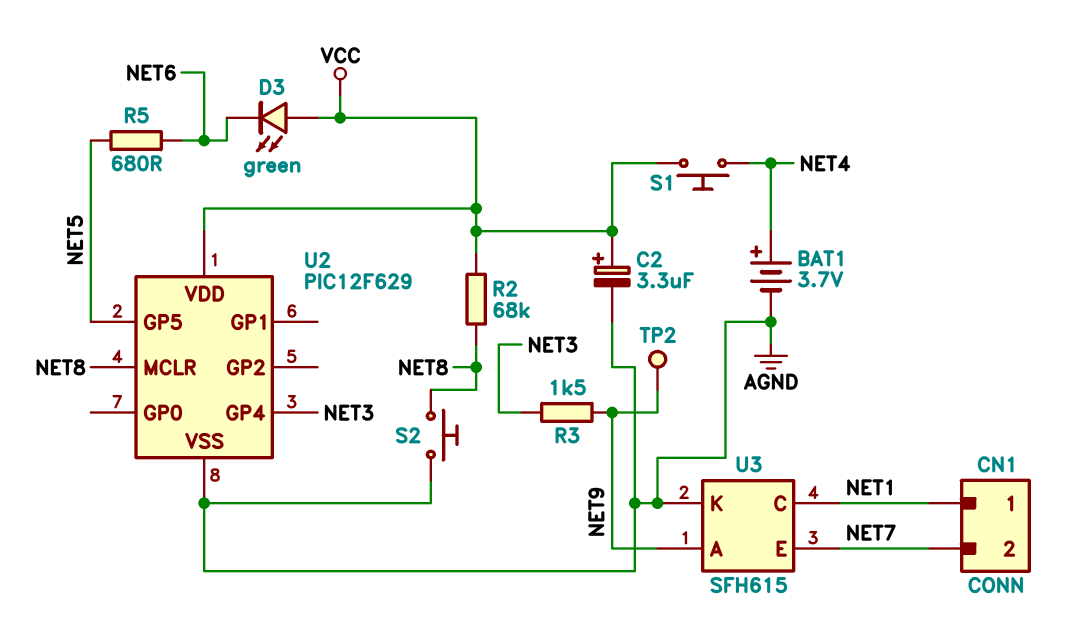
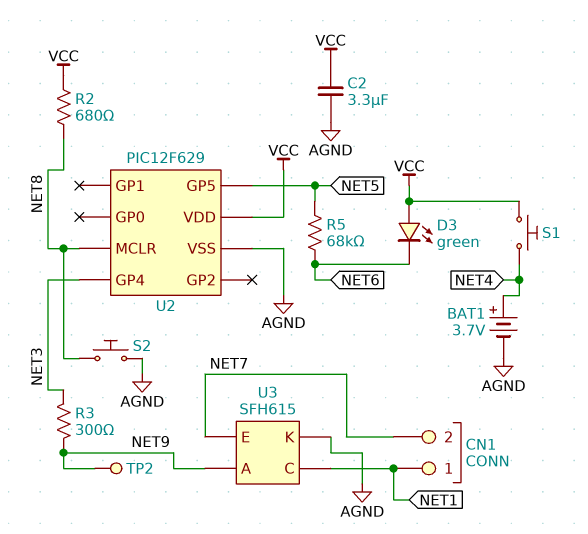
C2: 3.3uF (plus VCC, minus AGND) -> 3.3uF (AGND, VCC)
R2: 68k (NET8, VCC) -> 680 (NET8, VCC)
R3: 1.5k (NET3, NET9) -> 300 (NET3, NET9)
R5: 680 (NET5, NET6) -> 68k (NET5, NET6)

